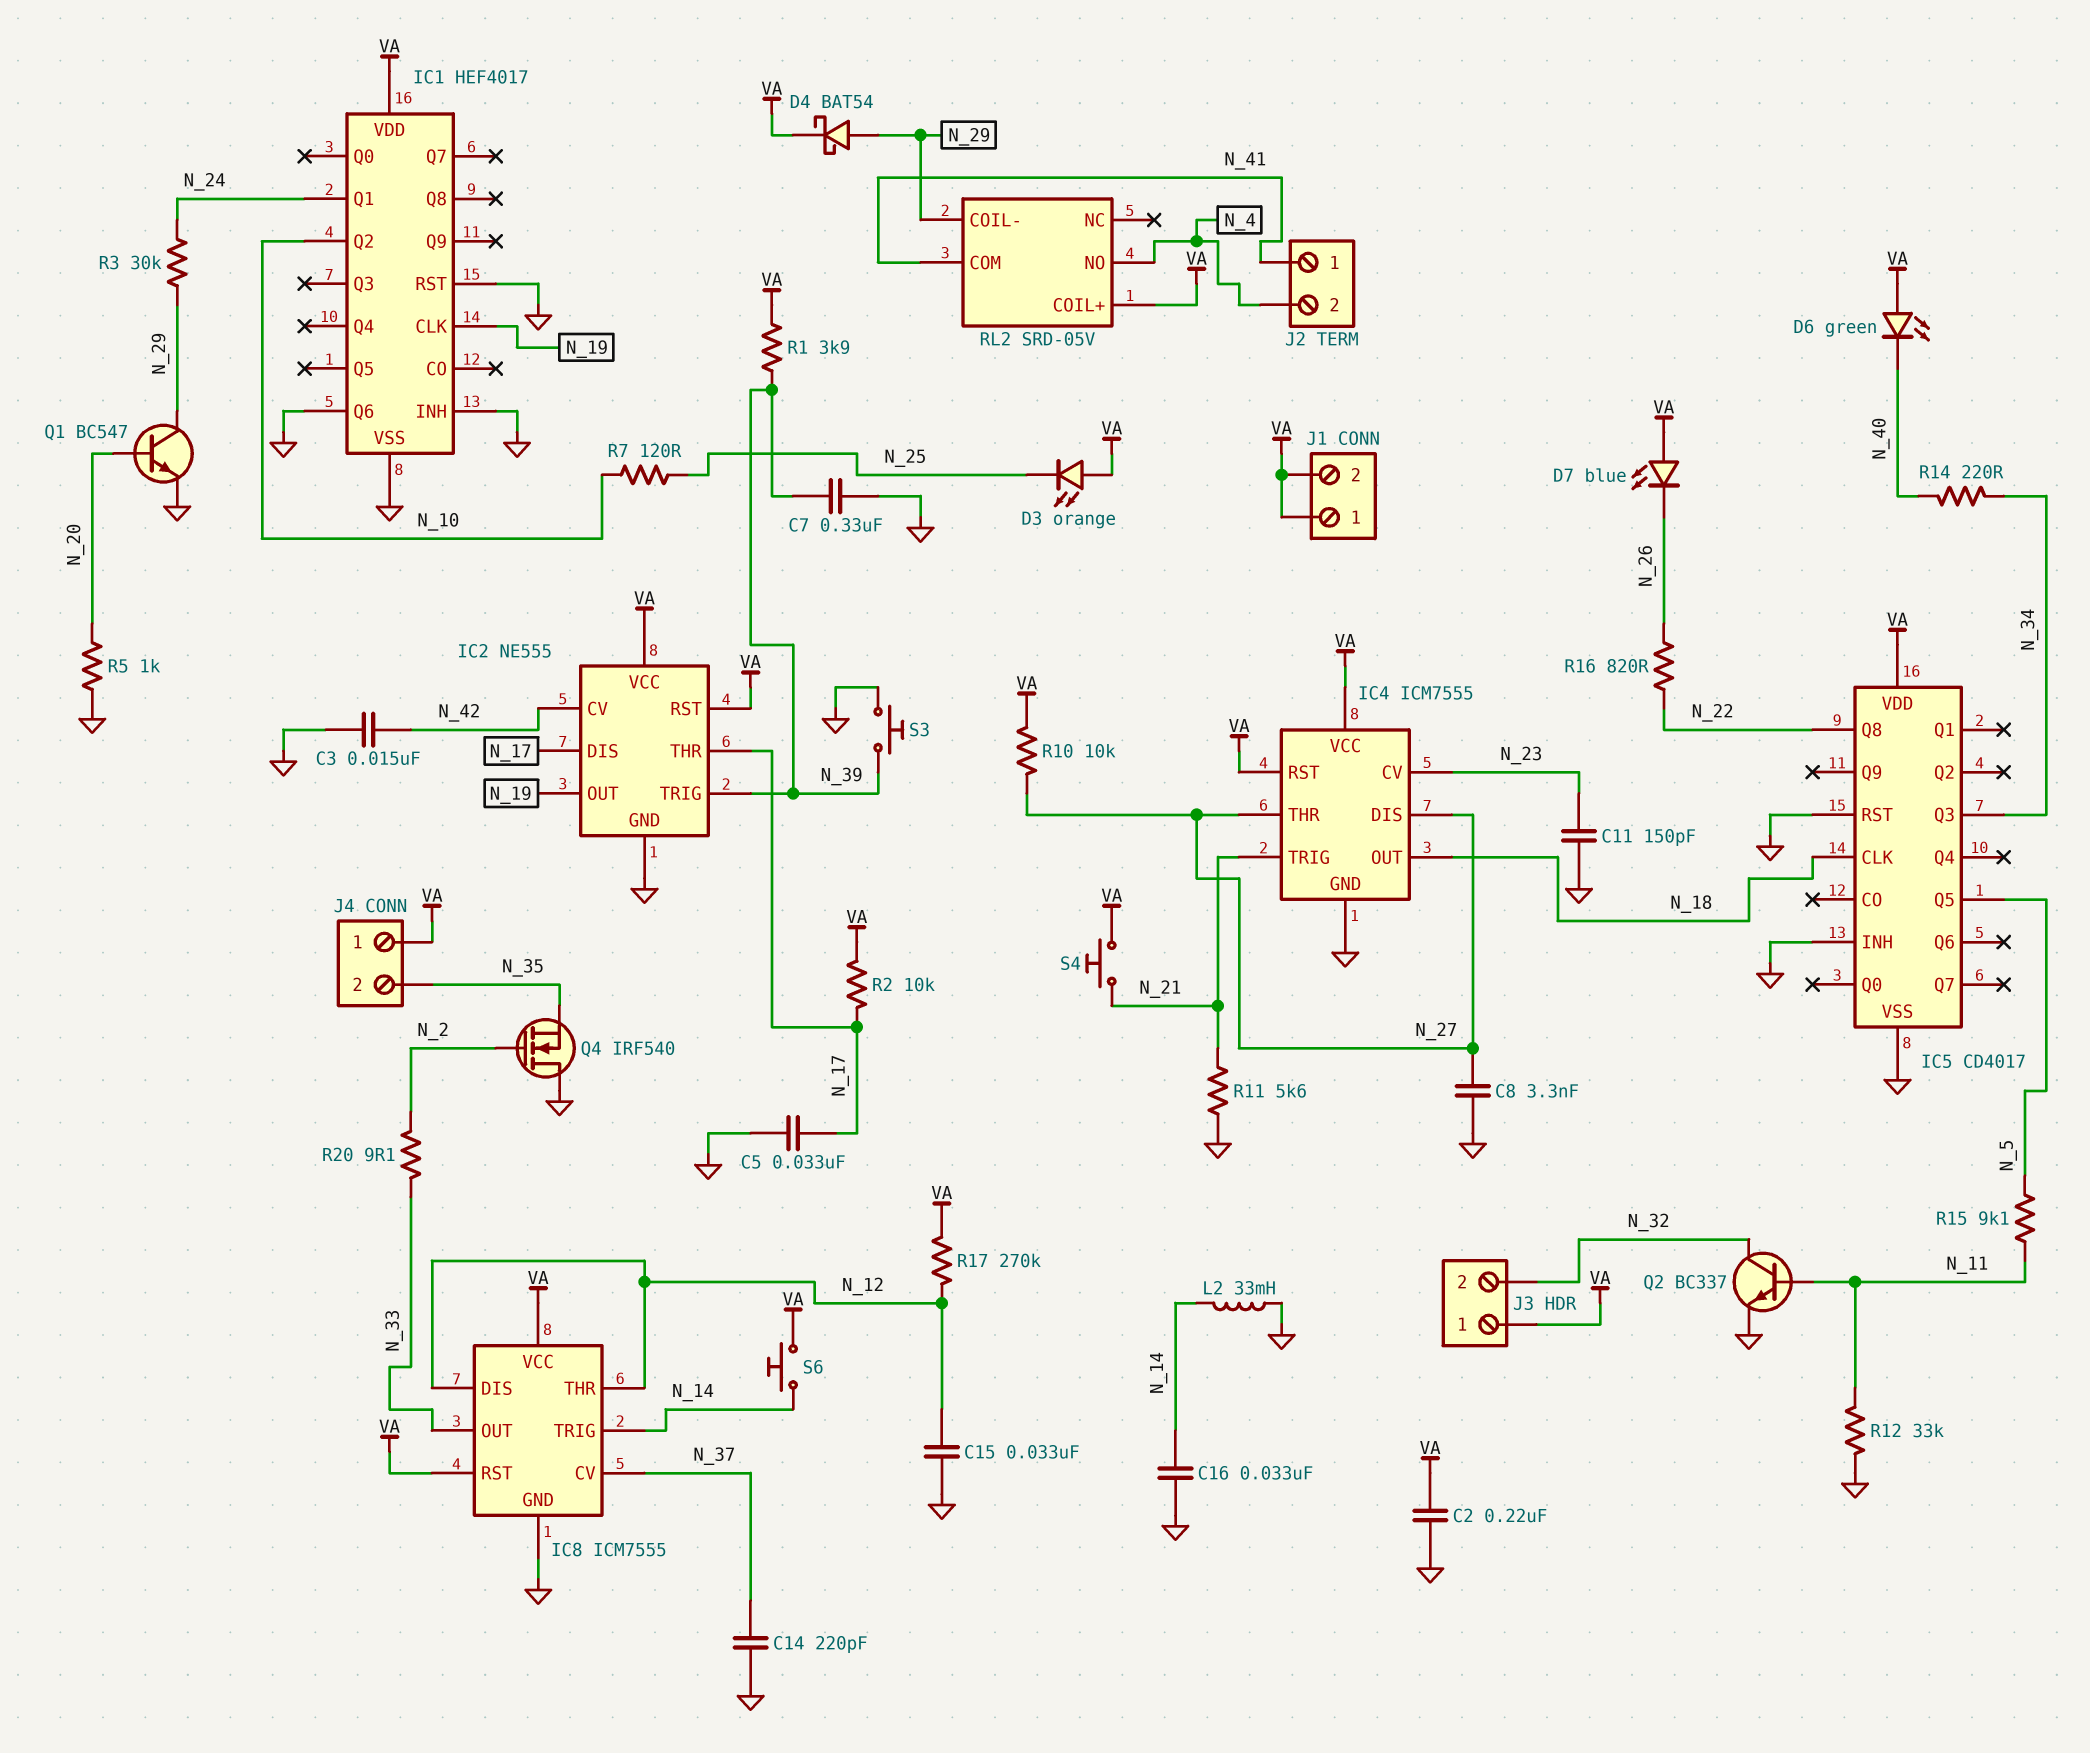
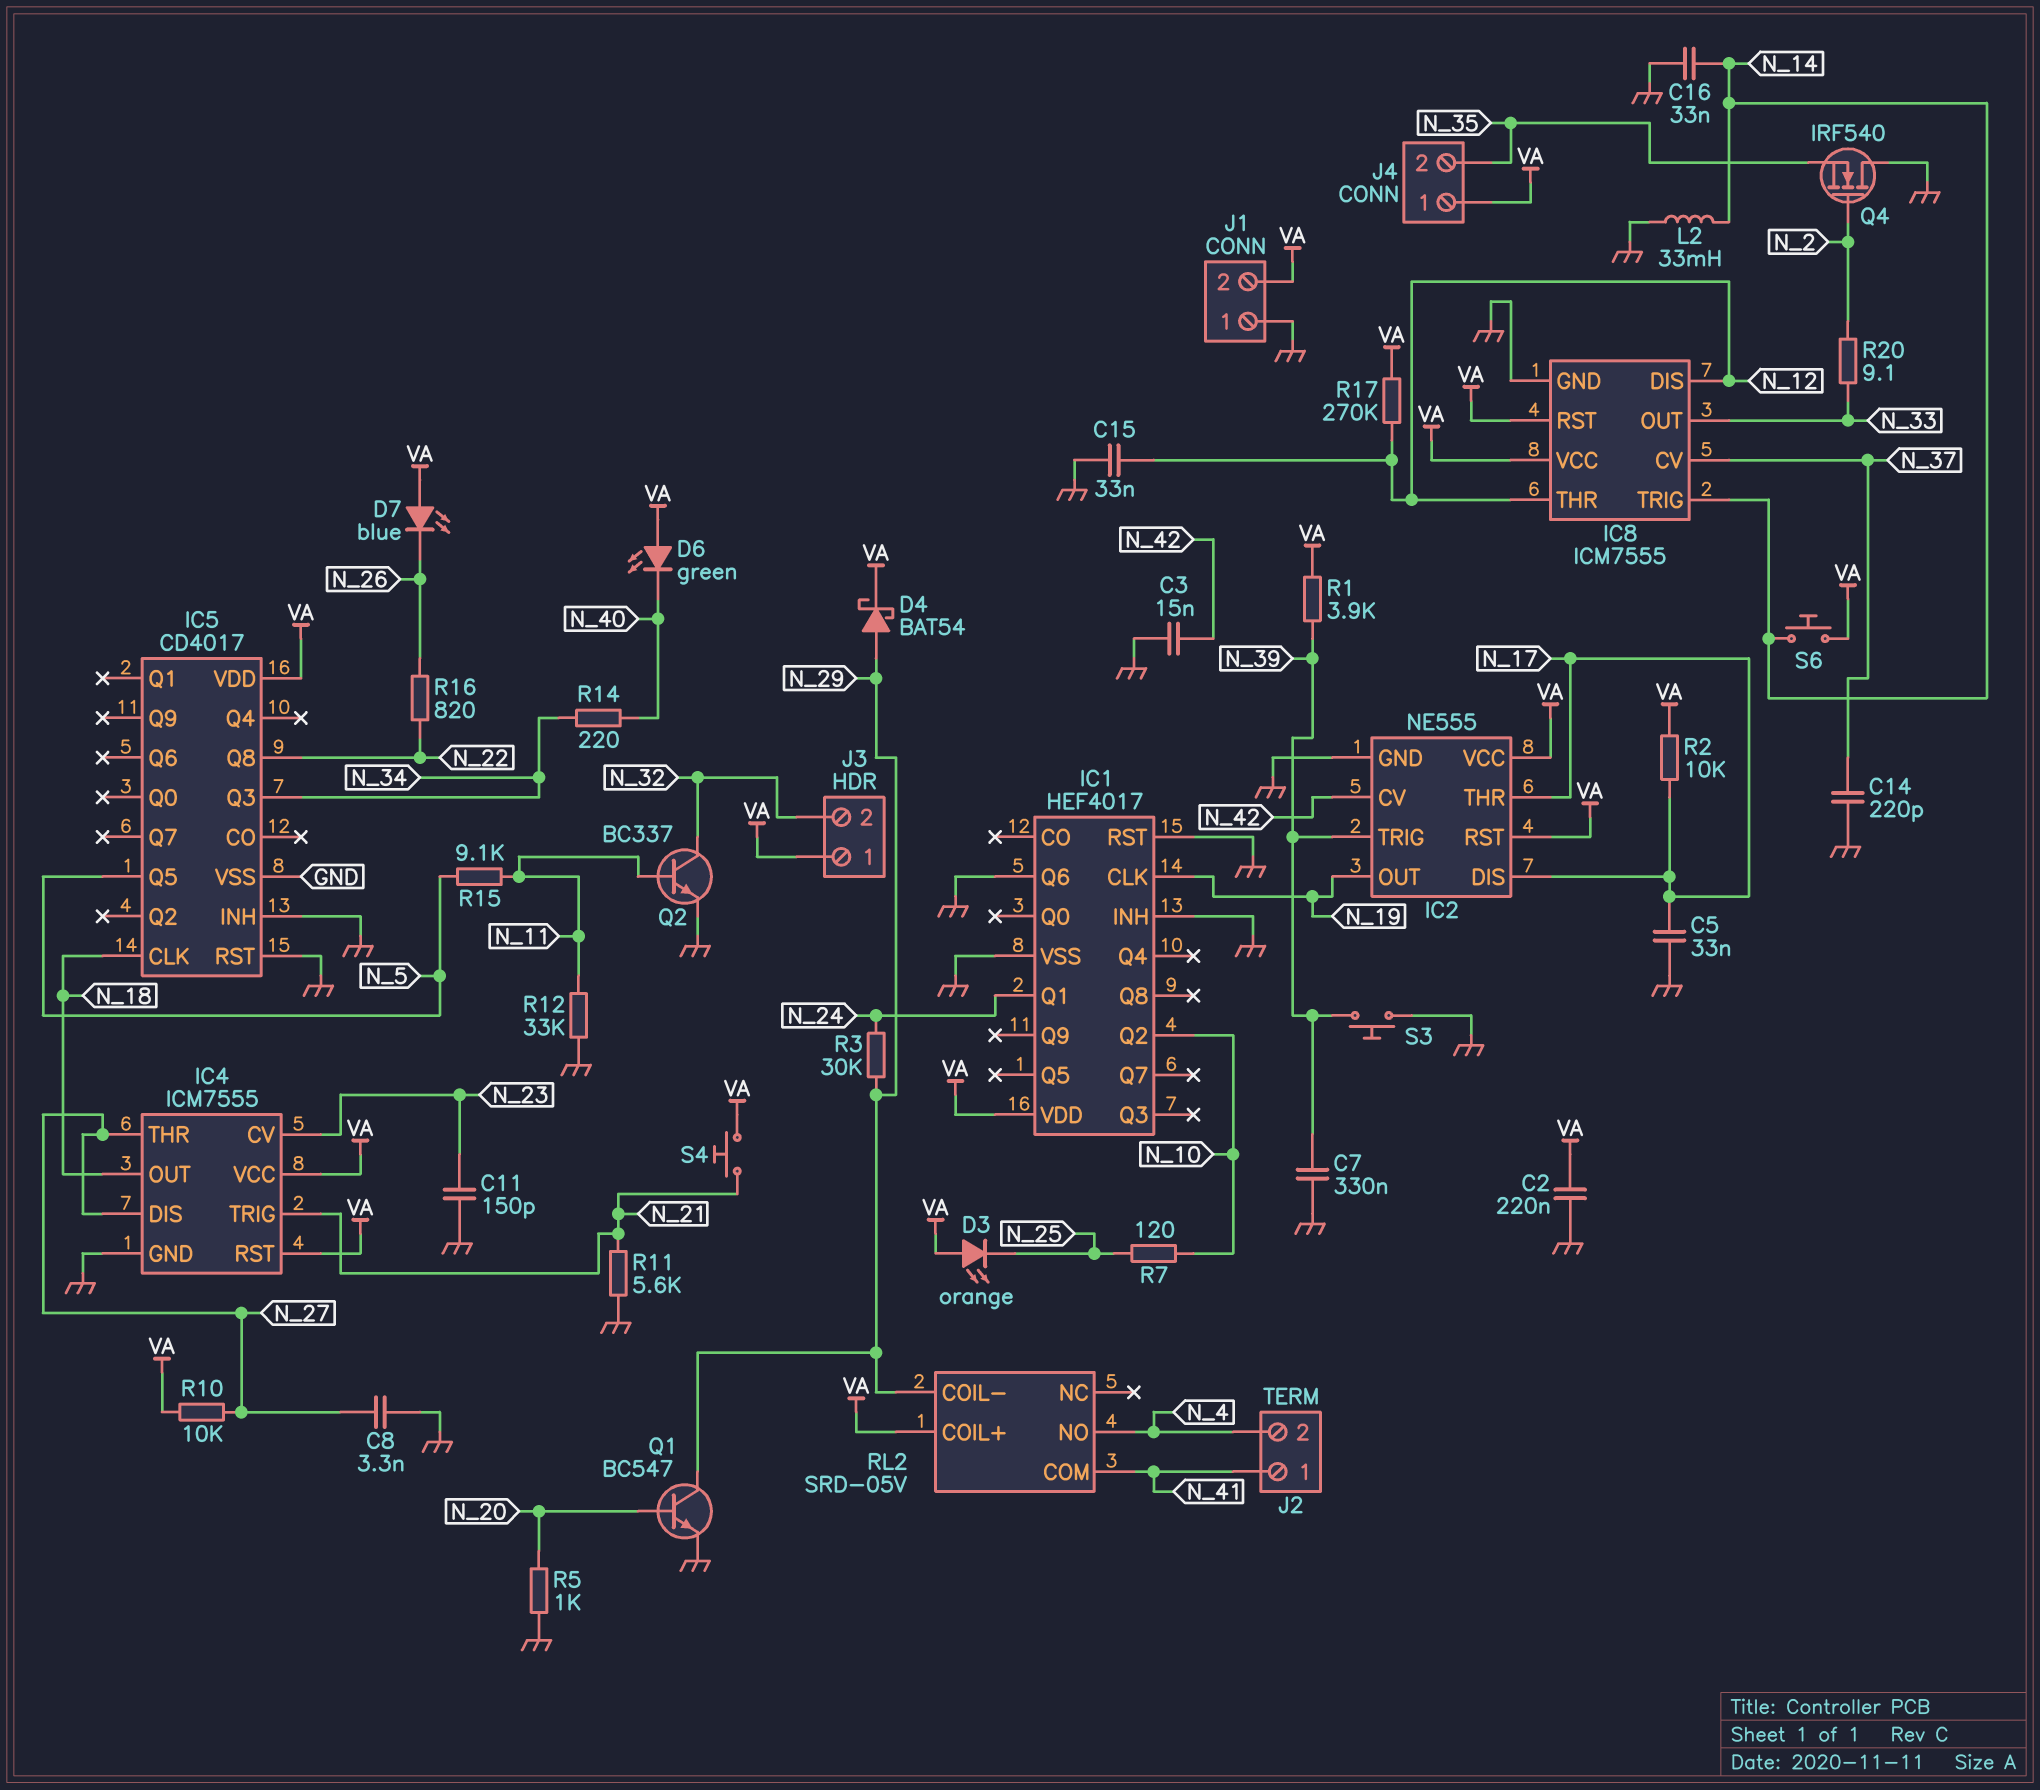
J1 pin 1: VA -> GND

